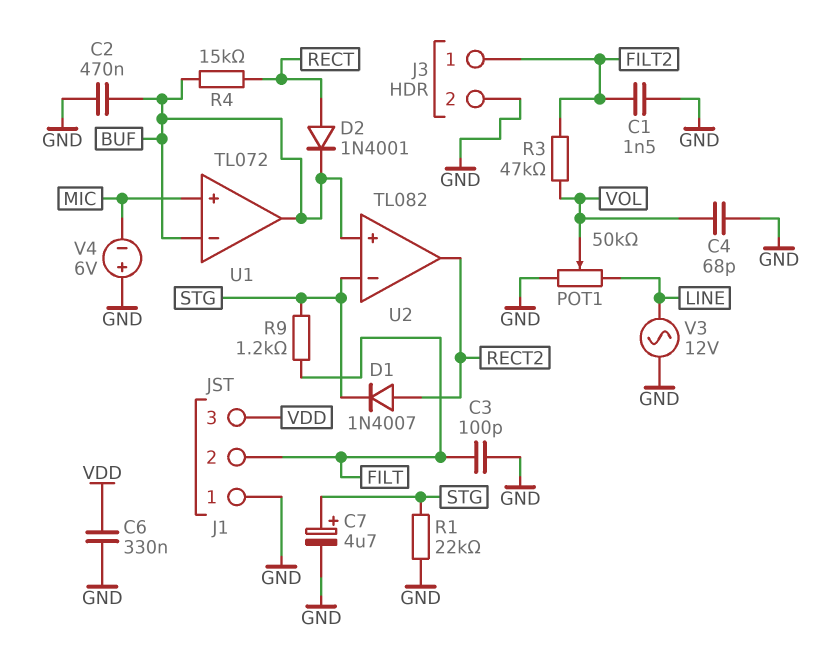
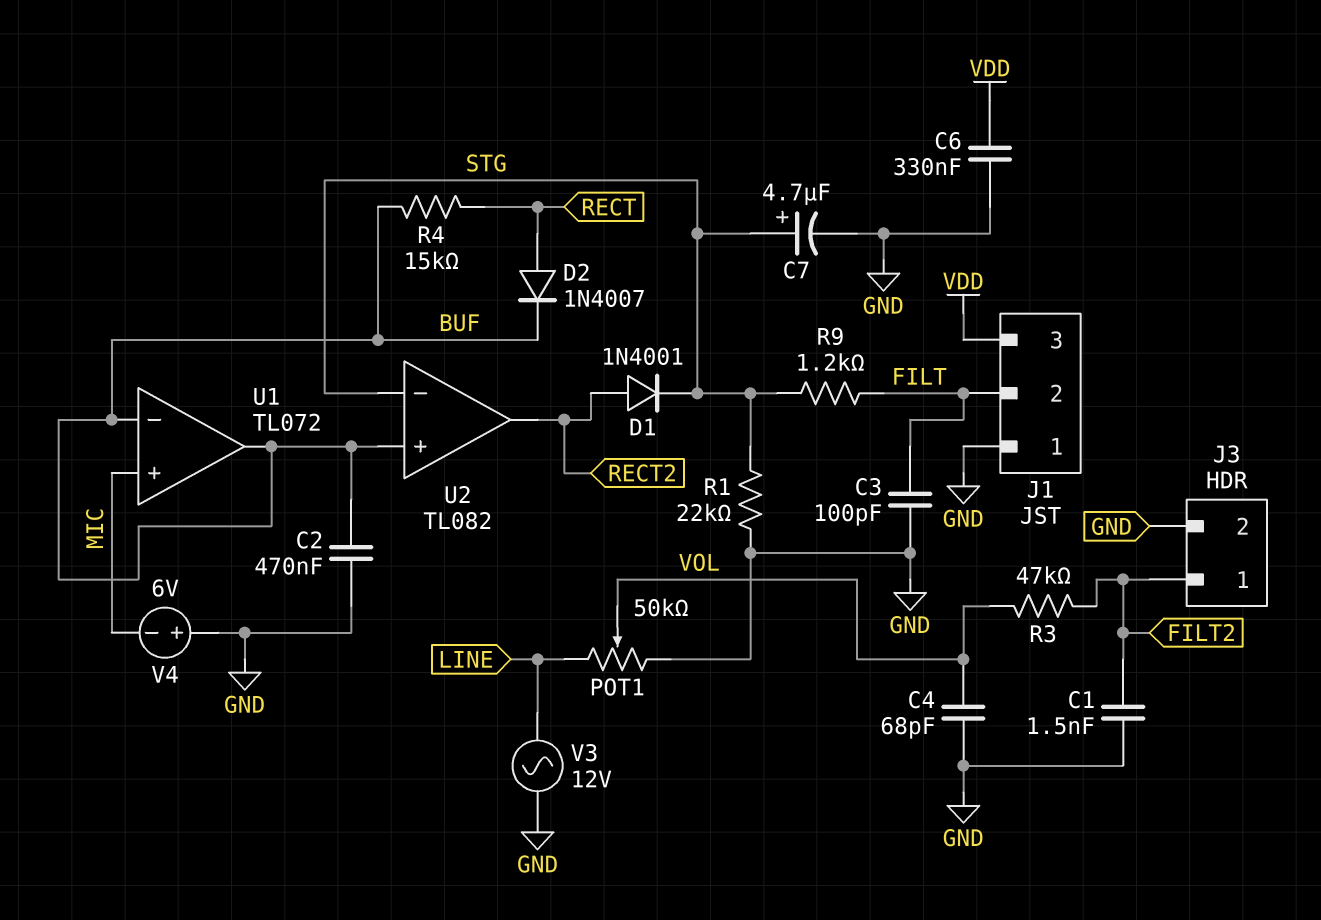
D1: diode 1N4007 (A RECT2, K STG) -> diode 1N4001 (A RECT2, K STG)
D2: diode 1N4001 (A RECT, K BUF) -> diode 1N4007 (A RECT, K BUF)

